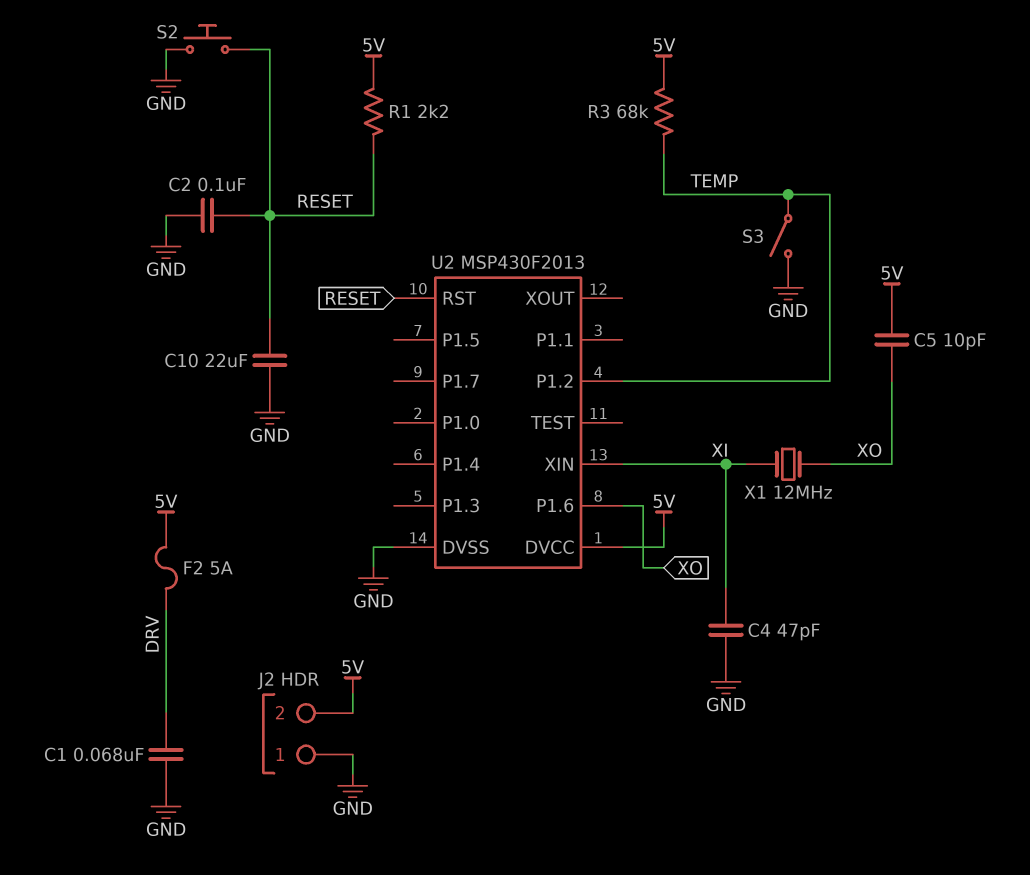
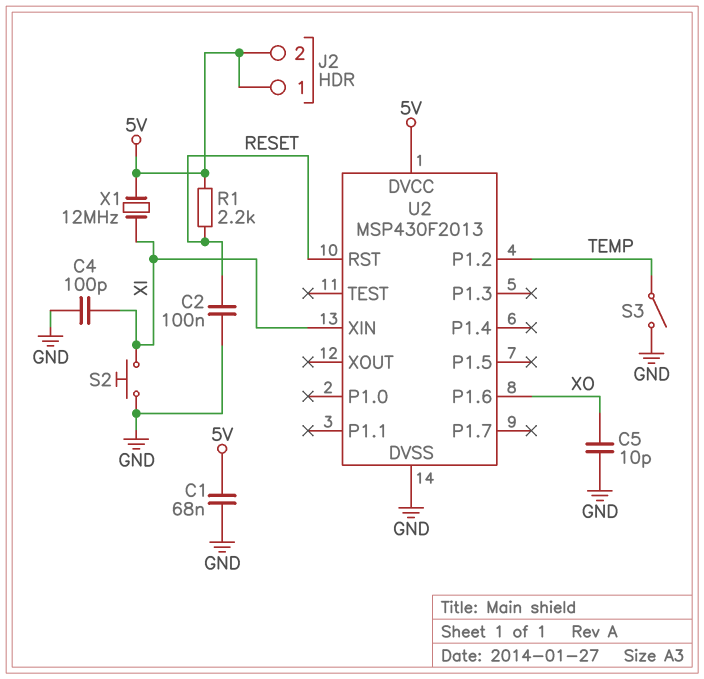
C1: 68nF (DRV, GND) -> 68nF (5V, GND)
C4: 47pF (GND, XI) -> 100pF (GND, XI)
C5: 10pF (5V, XO) -> 10pF (GND, XO)
C10: 22uF (GND, RESET) -> none
F2: 5A (5V, DRV) -> none
J2 pin 1: GND -> 5V
R3: 68k (5V, TEMP) -> none
S2: button (GND, RESET) -> button (GND, XI)
X1: 12MHz (XI, XO) -> 12MHz (5V, XI)

